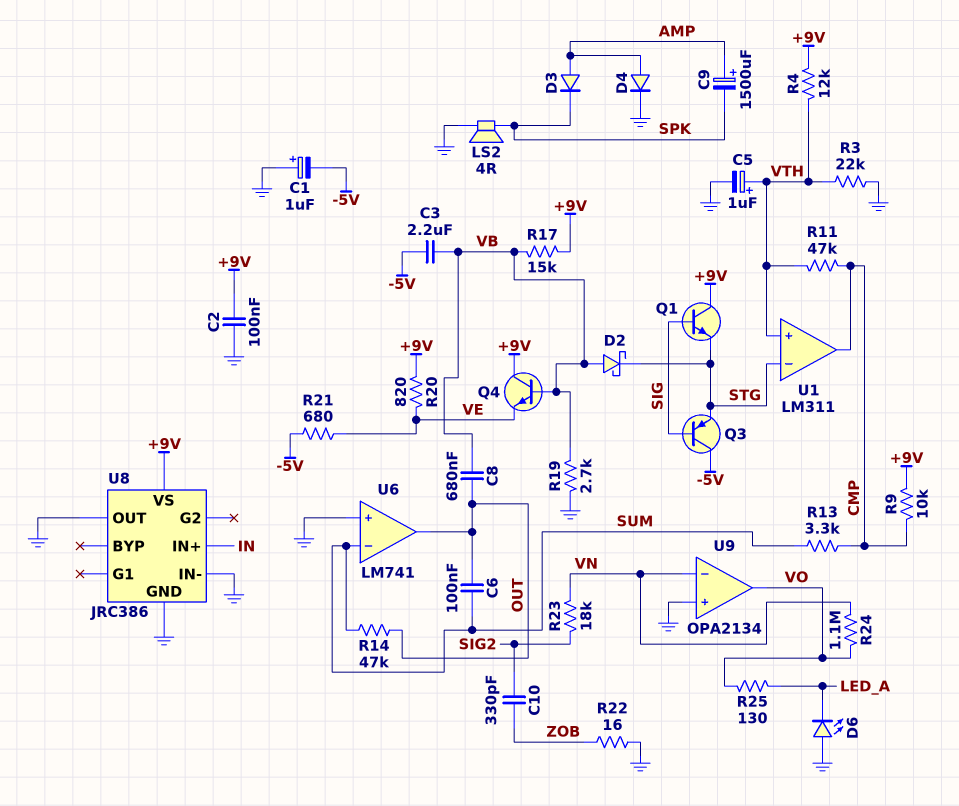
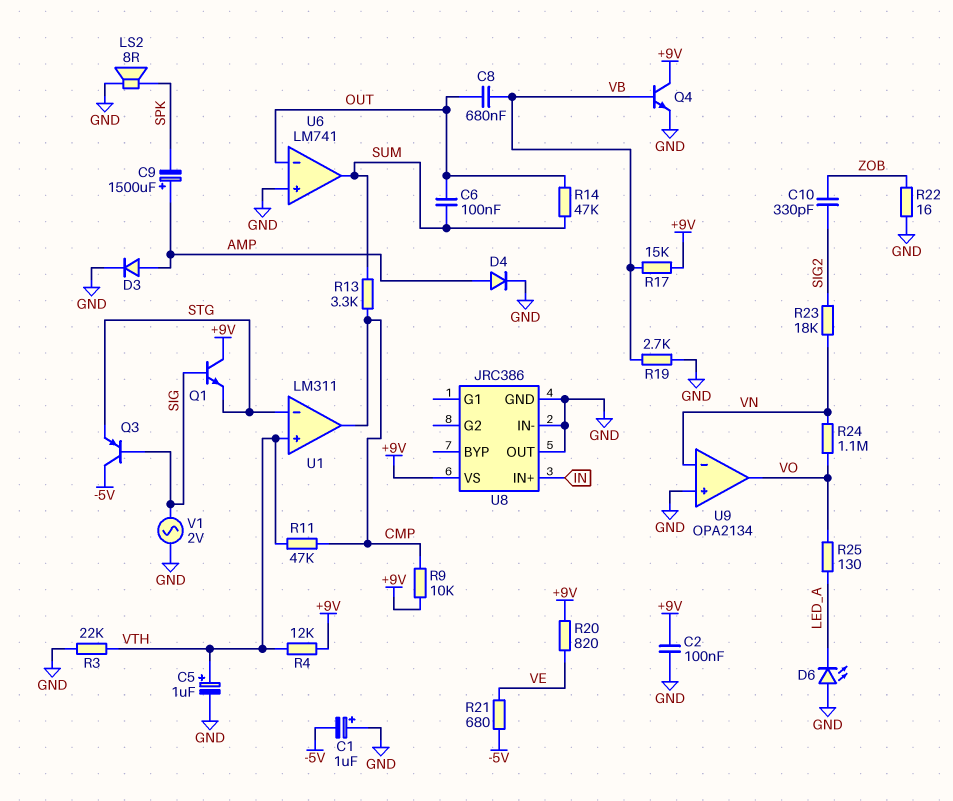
C3: 2.2uF (-5V, VB) -> none
D2: schottky (A VB, K STG) -> none
D3: diode (A AMP, K SPK) -> diode (A AMP, K GND)
LS2: speaker 4R (GND, SPK) -> speaker 8R (GND, SPK)
Q4: NPN (B VB, C +9V, E VE) -> NPN (B VB, C +9V, E GND)
U6 pin in-: SUM -> OUT
U6 pin out: OUT -> SUM
V1: none -> AC 2V (GND, SIG)

